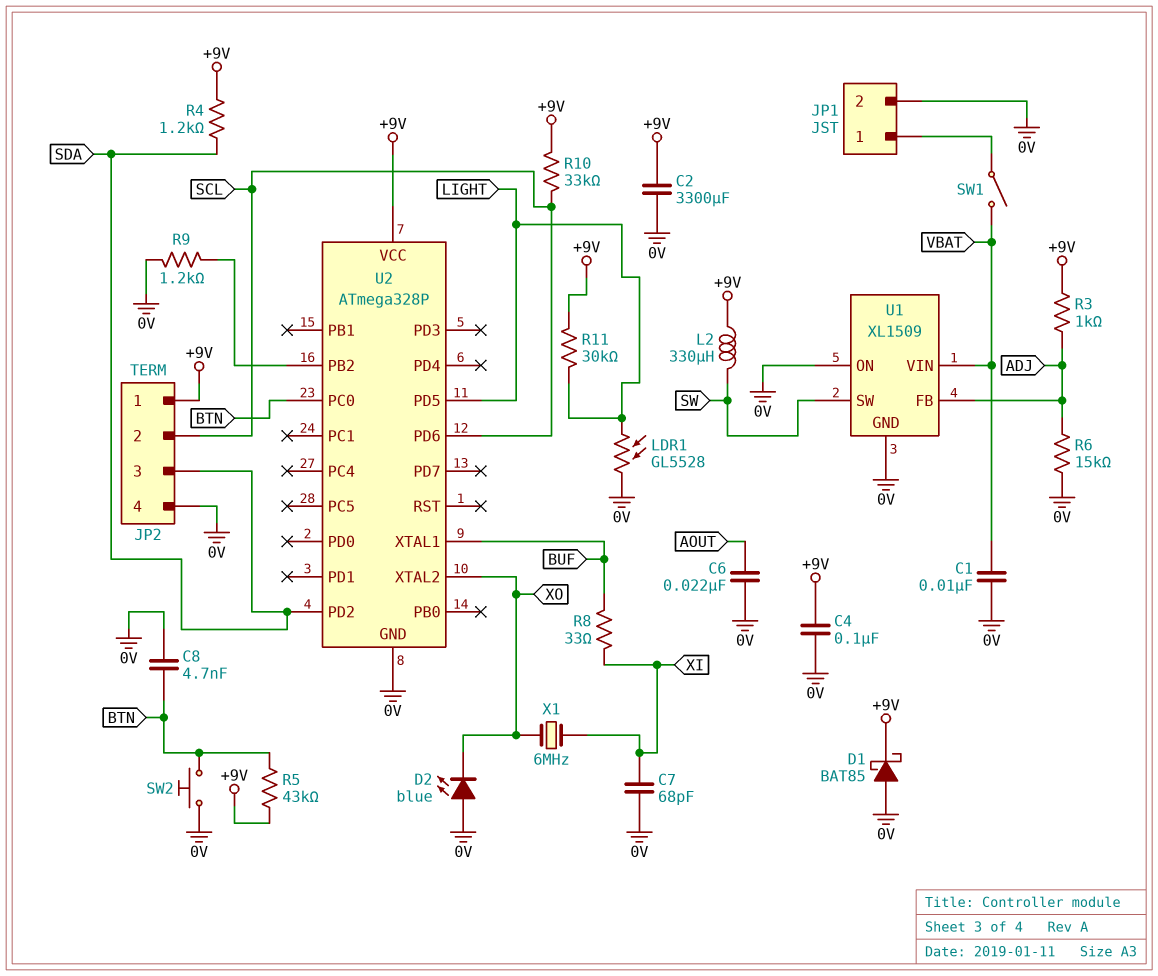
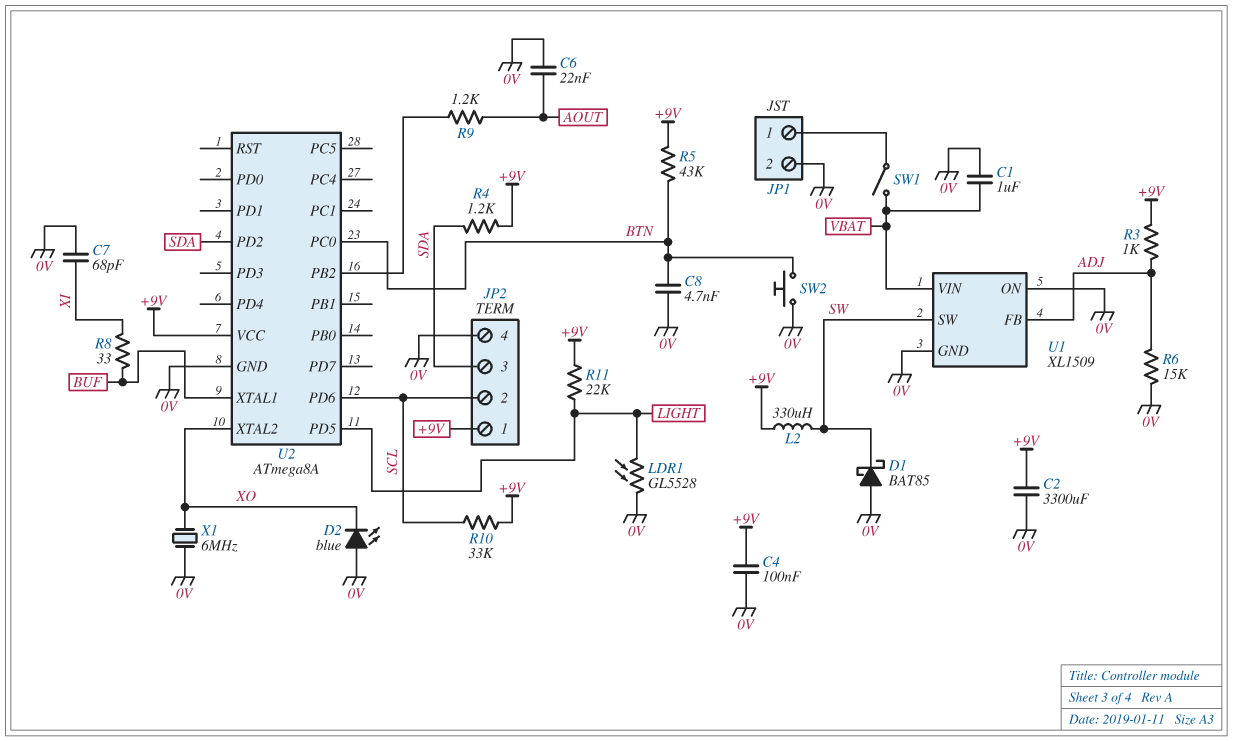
C1: 10nF (0V, VBAT) -> 1uF (0V, VBAT)
D1: schottky BAT85 (A 0V, K +9V) -> schottky BAT85 (A 0V, K SW)
R9: 1.2k (0V, U2/PB2) -> 1.2k (AOUT, U2/PB2)
R11: 30k (+9V, LIGHT) -> 22k (+9V, LIGHT)
U2: ATmega328P -> ATmega8A
X1: 6MHz (XI, XO) -> 6MHz (0V, XO)

